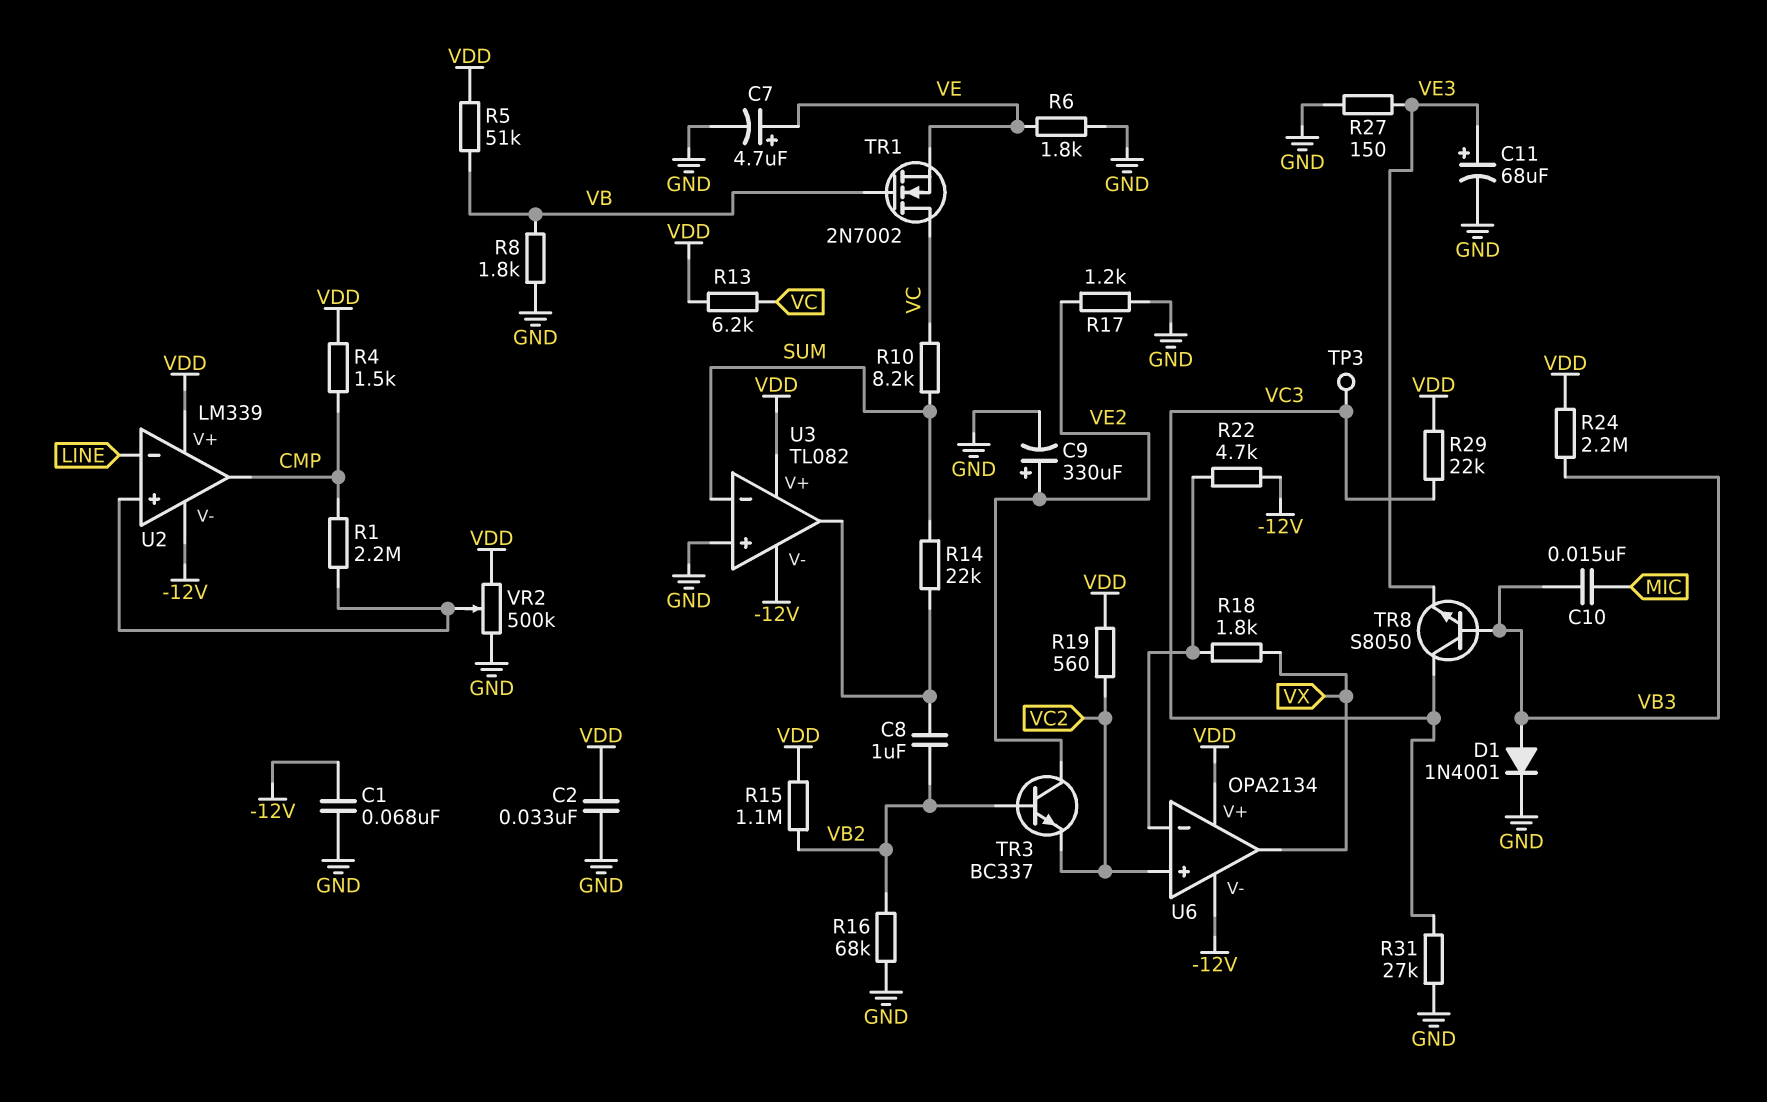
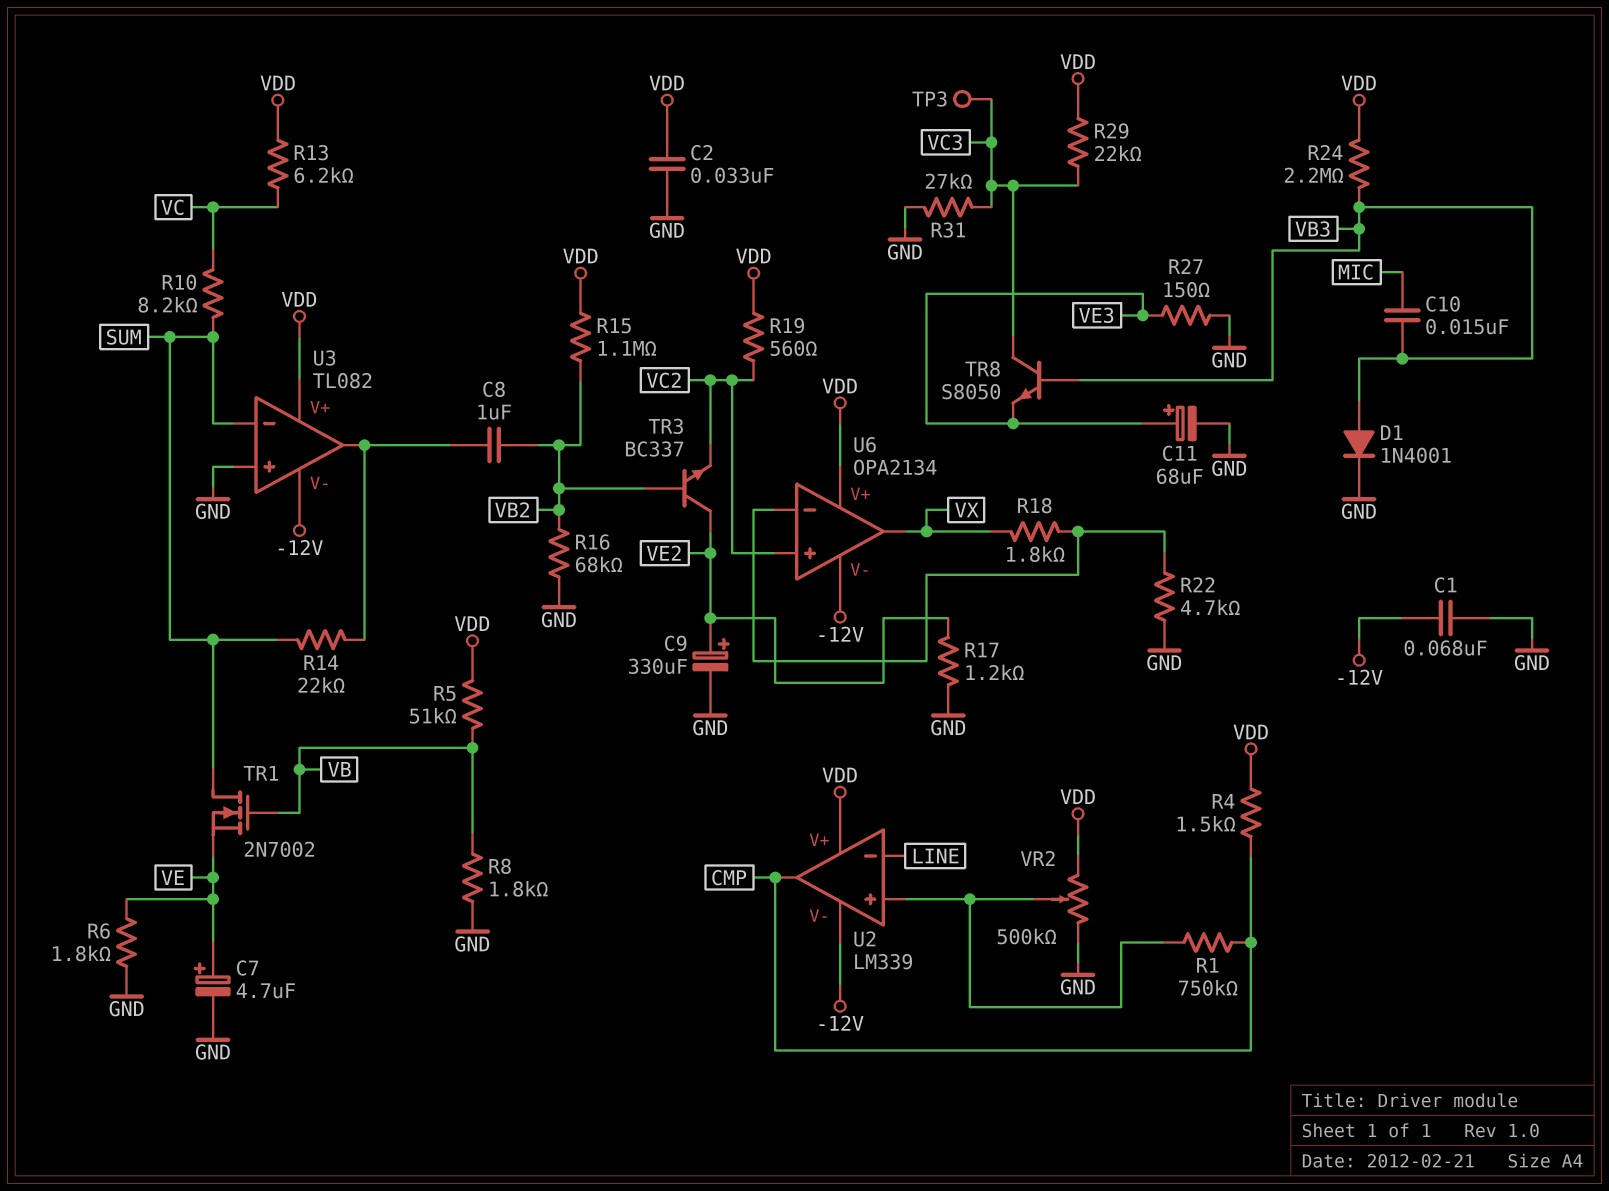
R1: 2.2M (CMP, U2/in+) -> 750k (CMP, U2/in+)
R22: 4.7k (-12V, U6/in-) -> 4.7k (GND, U6/in-)
TR1: NMOS 2N7002 (G VB, D VC, S VE) -> NMOS 2N7002 (G VB, D SUM, S VE)

